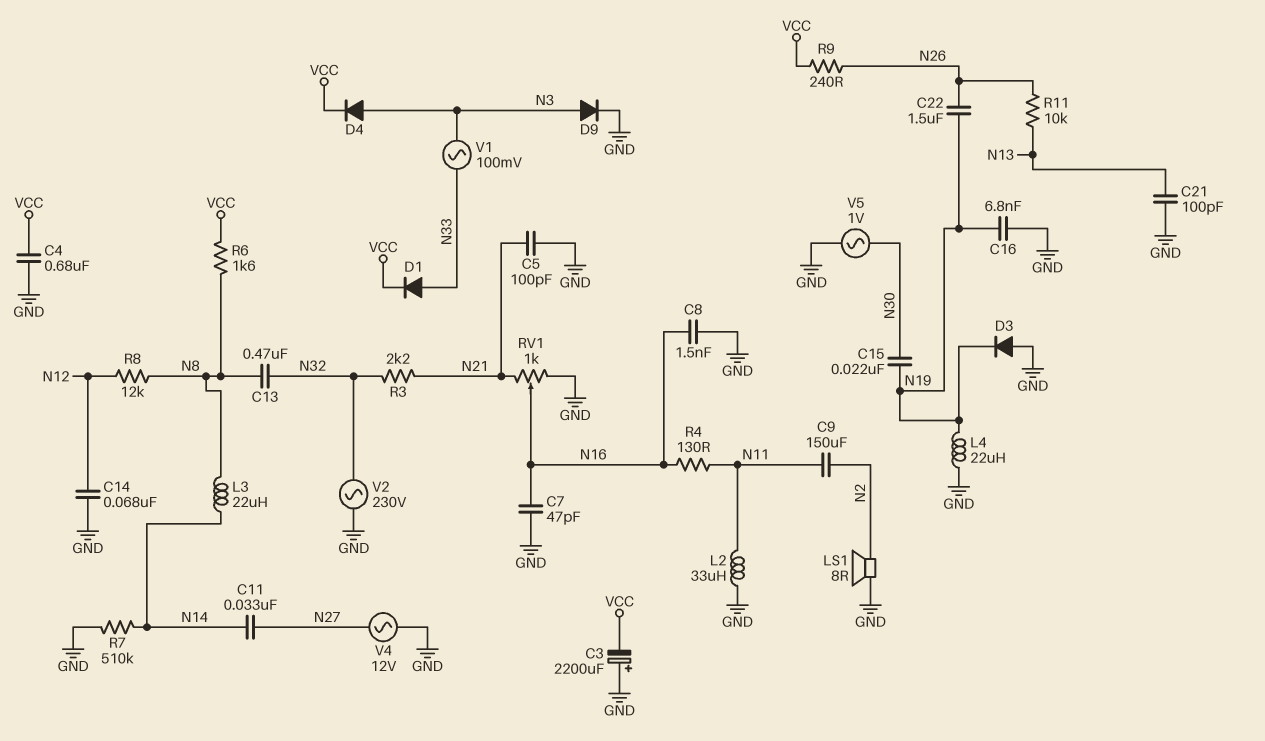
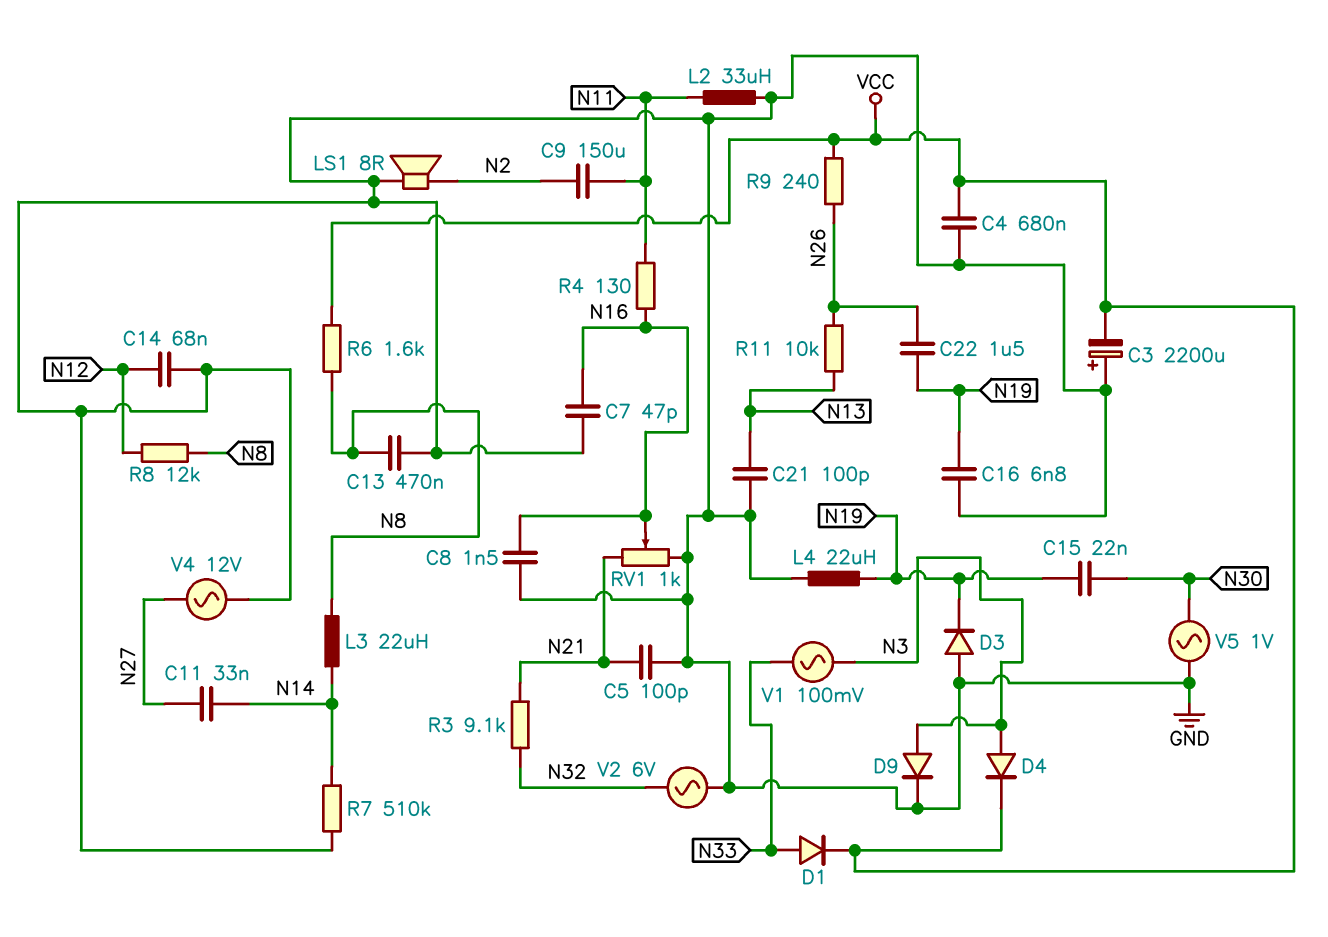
C13: 470nF (N8, N32) -> 470nF (GND, N8)
R3: 2.2k (N21, N32) -> 9.1k (N21, N32)
V2: AC 230V (GND, N32) -> AC 6V (GND, N32)

